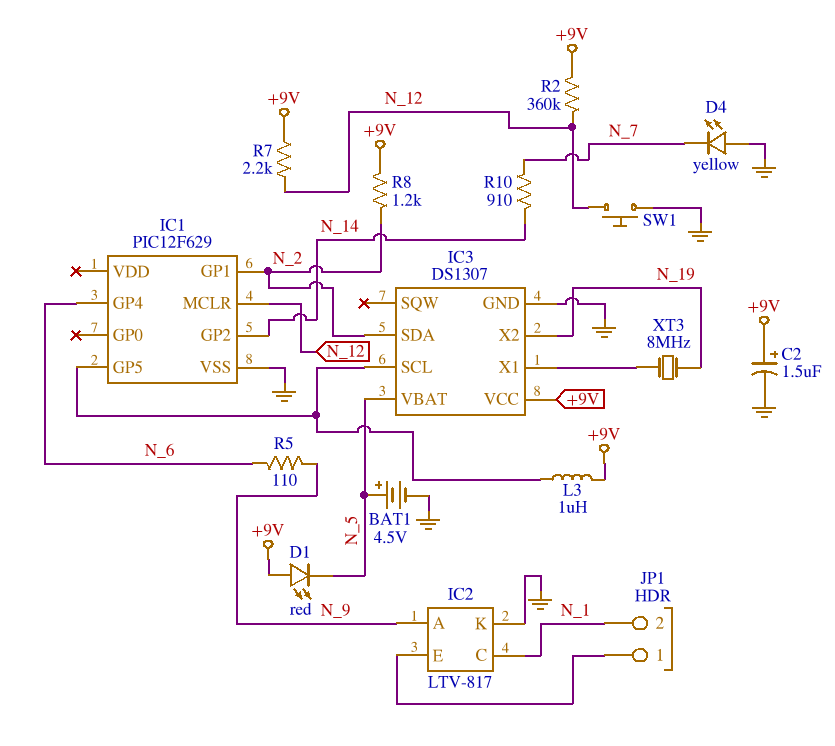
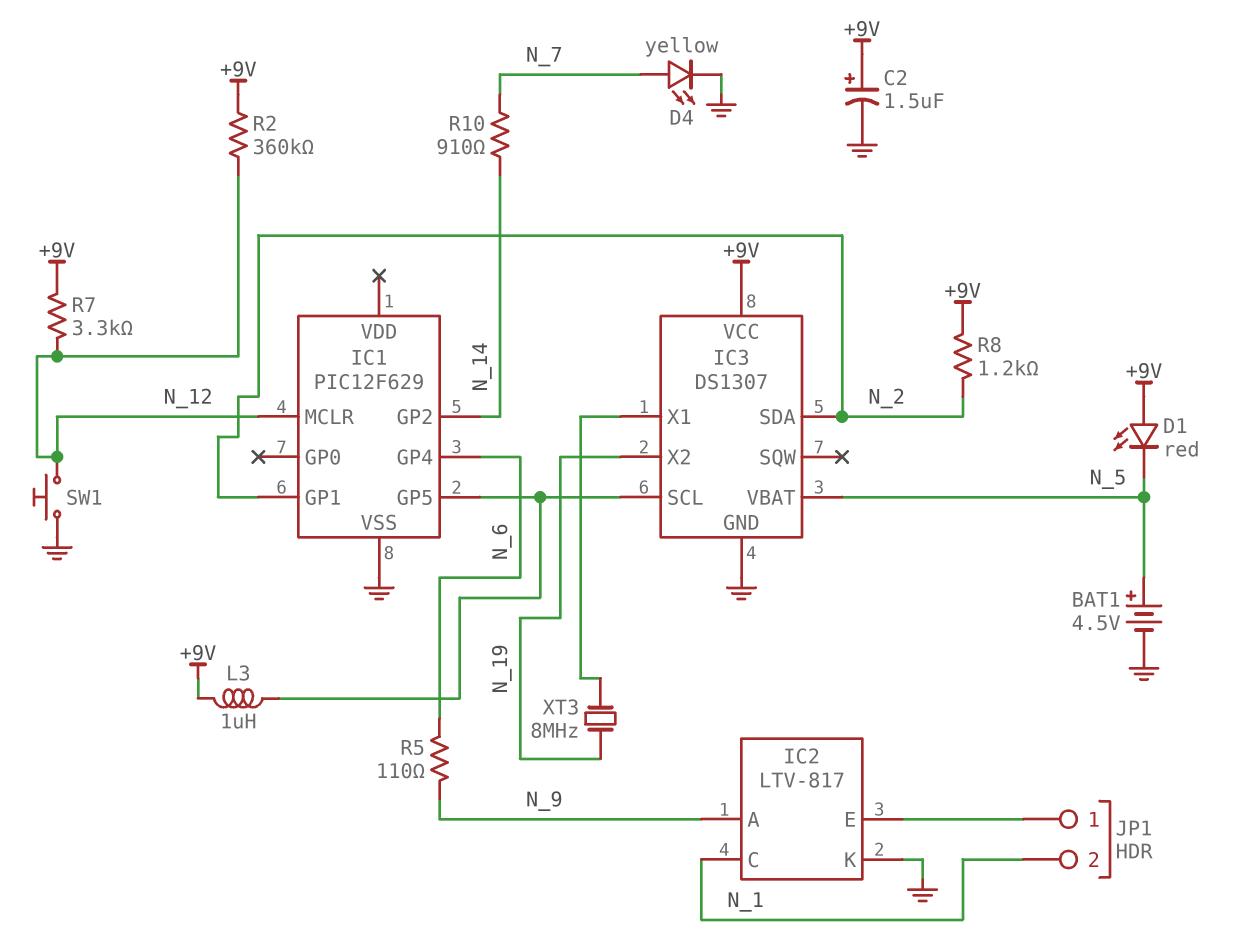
D4: LED yellow (A GND, K N_7) -> LED yellow (A N_7, K GND)
R7: 2.2k (+9V, N_12) -> 3.3k (+9V, N_12)

